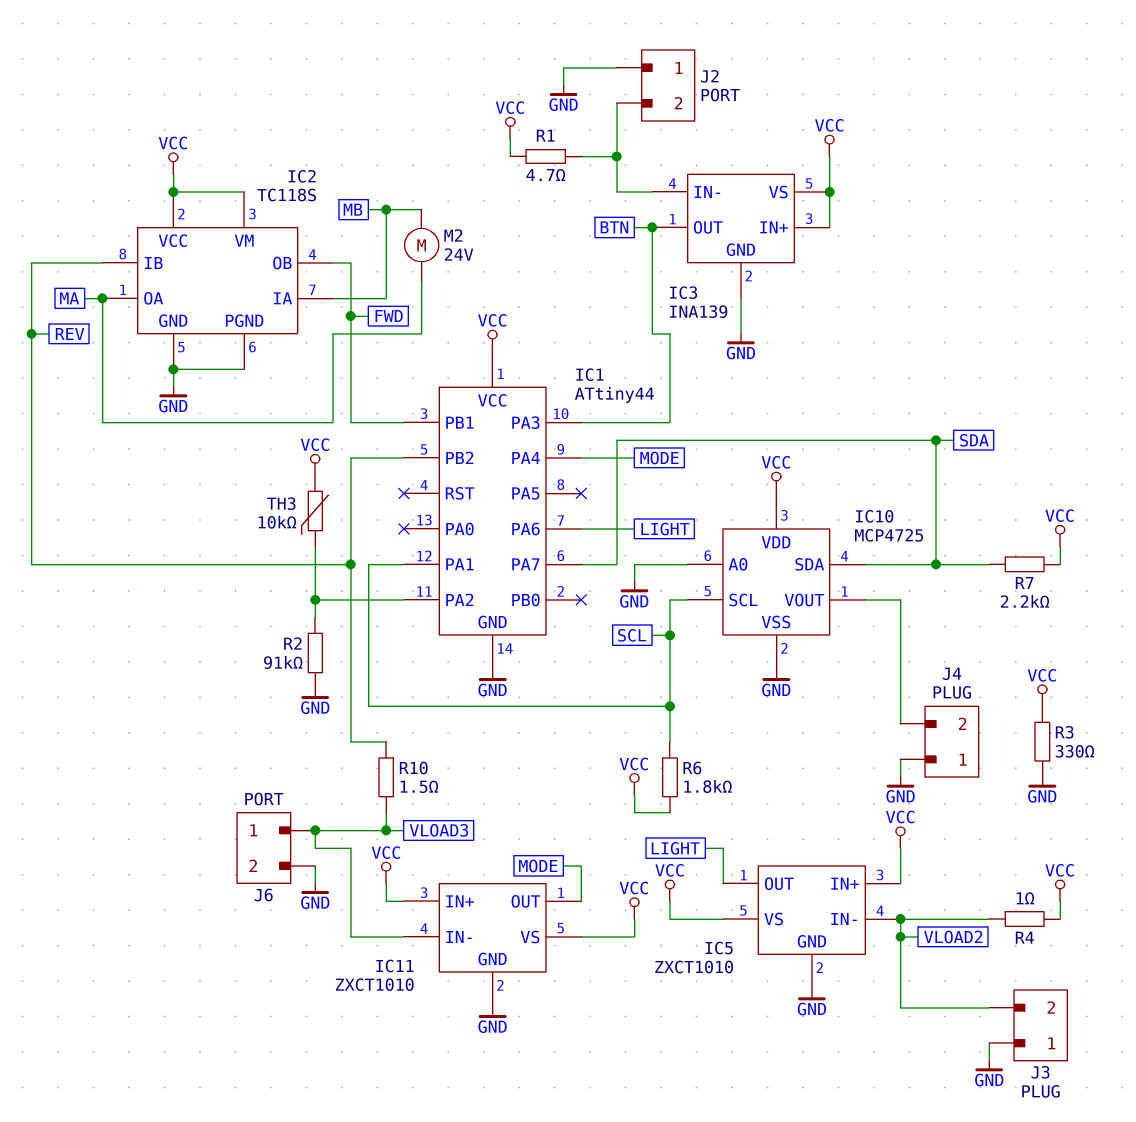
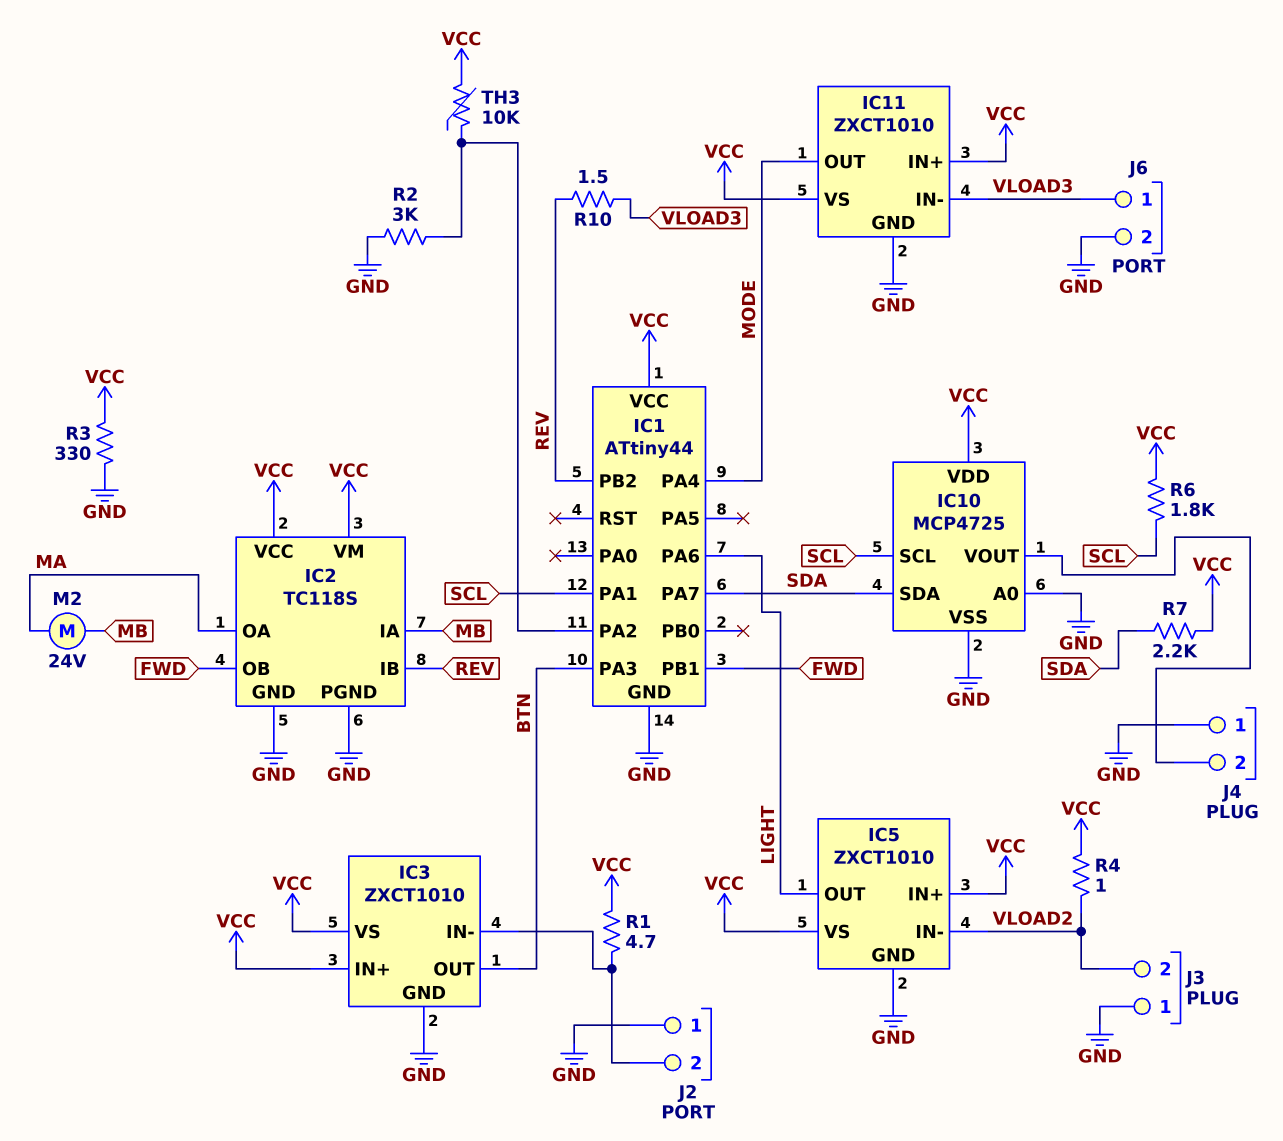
IC3: INA139 -> ZXCT1010
R2: 91k (GND, IC1/PA2) -> 3k (GND, IC1/PA2)

